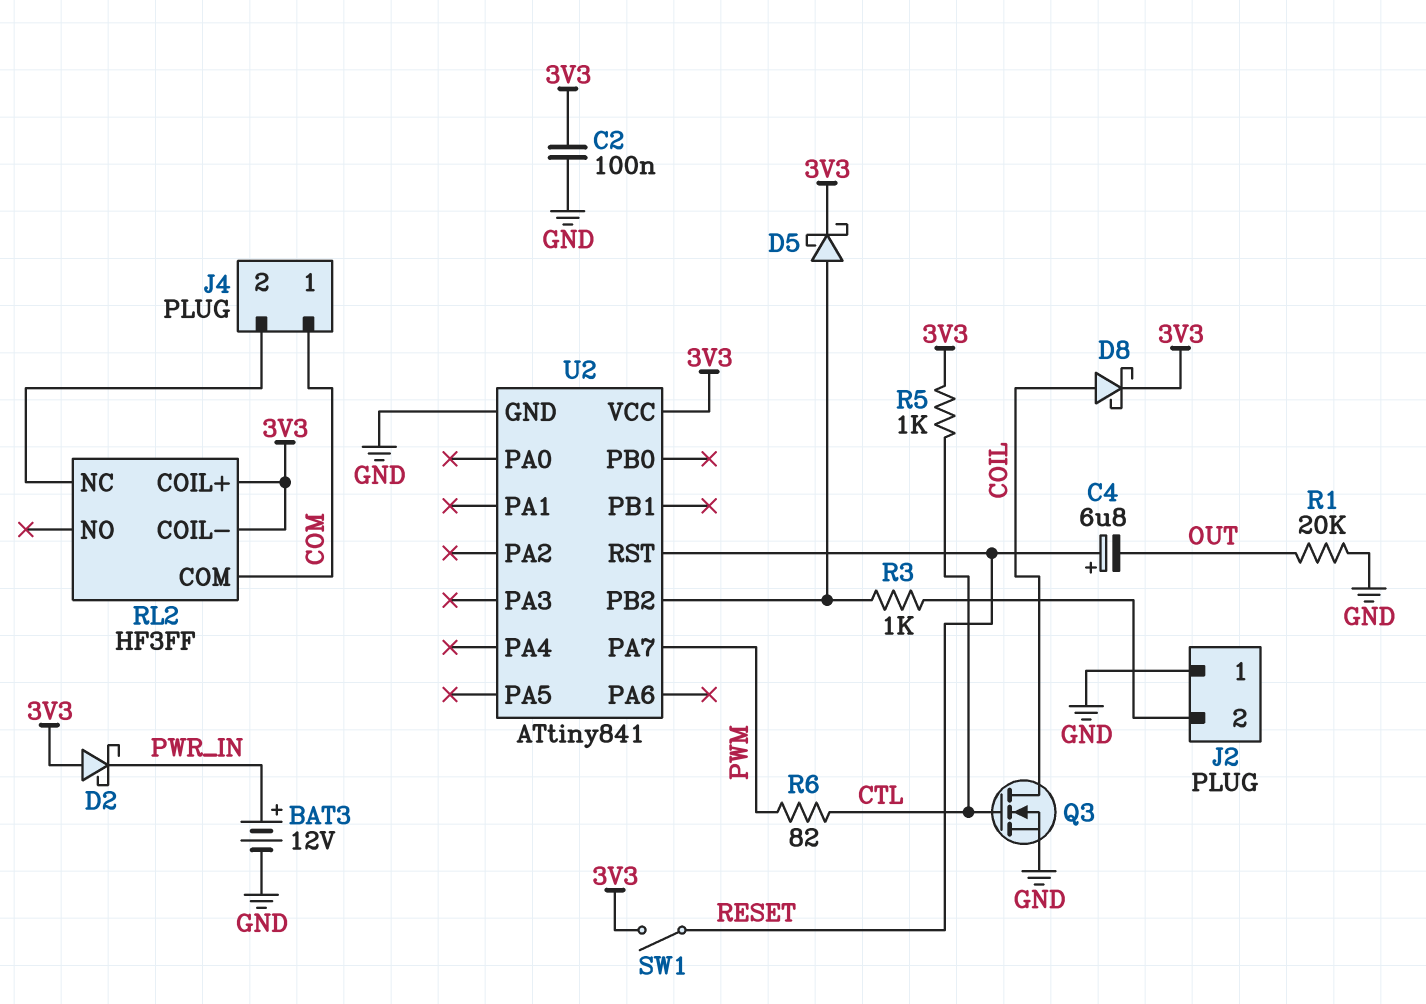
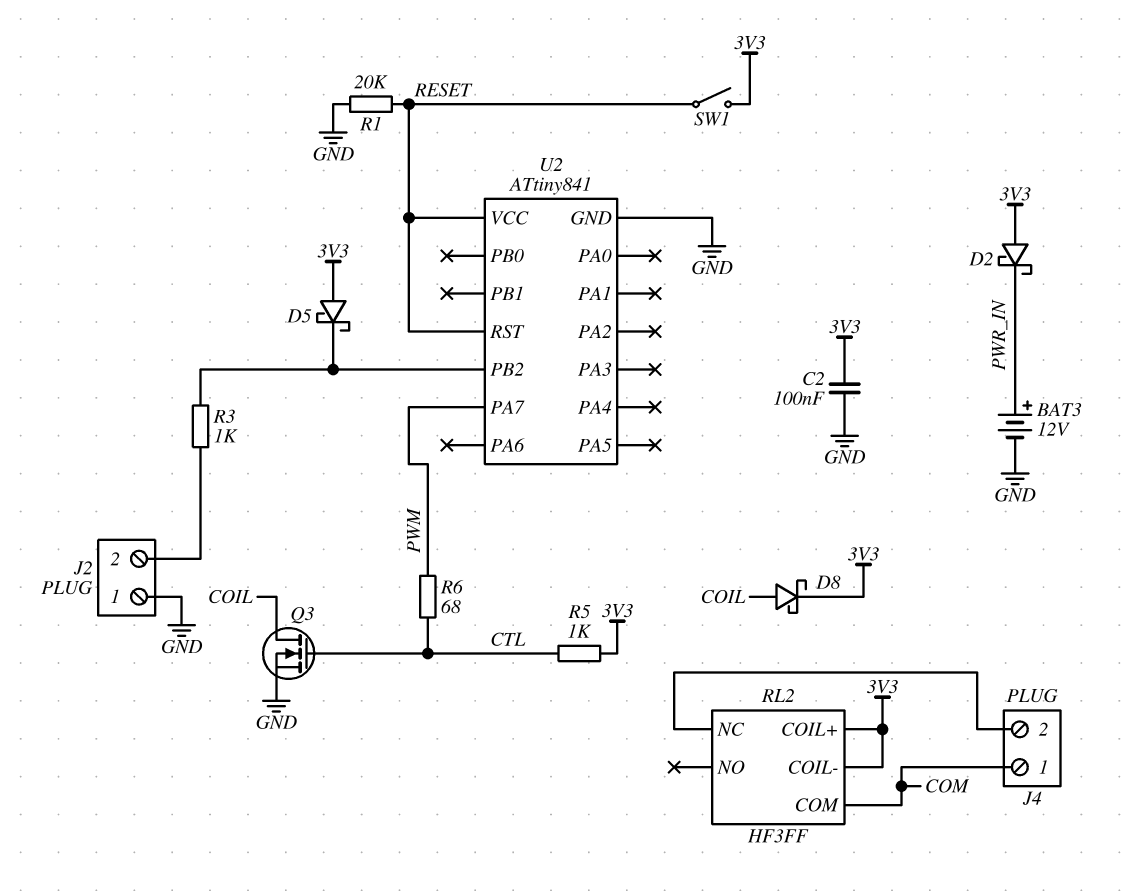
C4: 6.8uF (plus RESET, minus OUT) -> none
D5: schottky (A U2/PB2, K 3V3) -> schottky (A 3V3, K U2/PB2)
R1: 20k (GND, OUT) -> 20k (GND, RESET)
R6: 82 (CTL, PWM) -> 68 (CTL, PWM)
U2 pin VCC: 3V3 -> RESET

